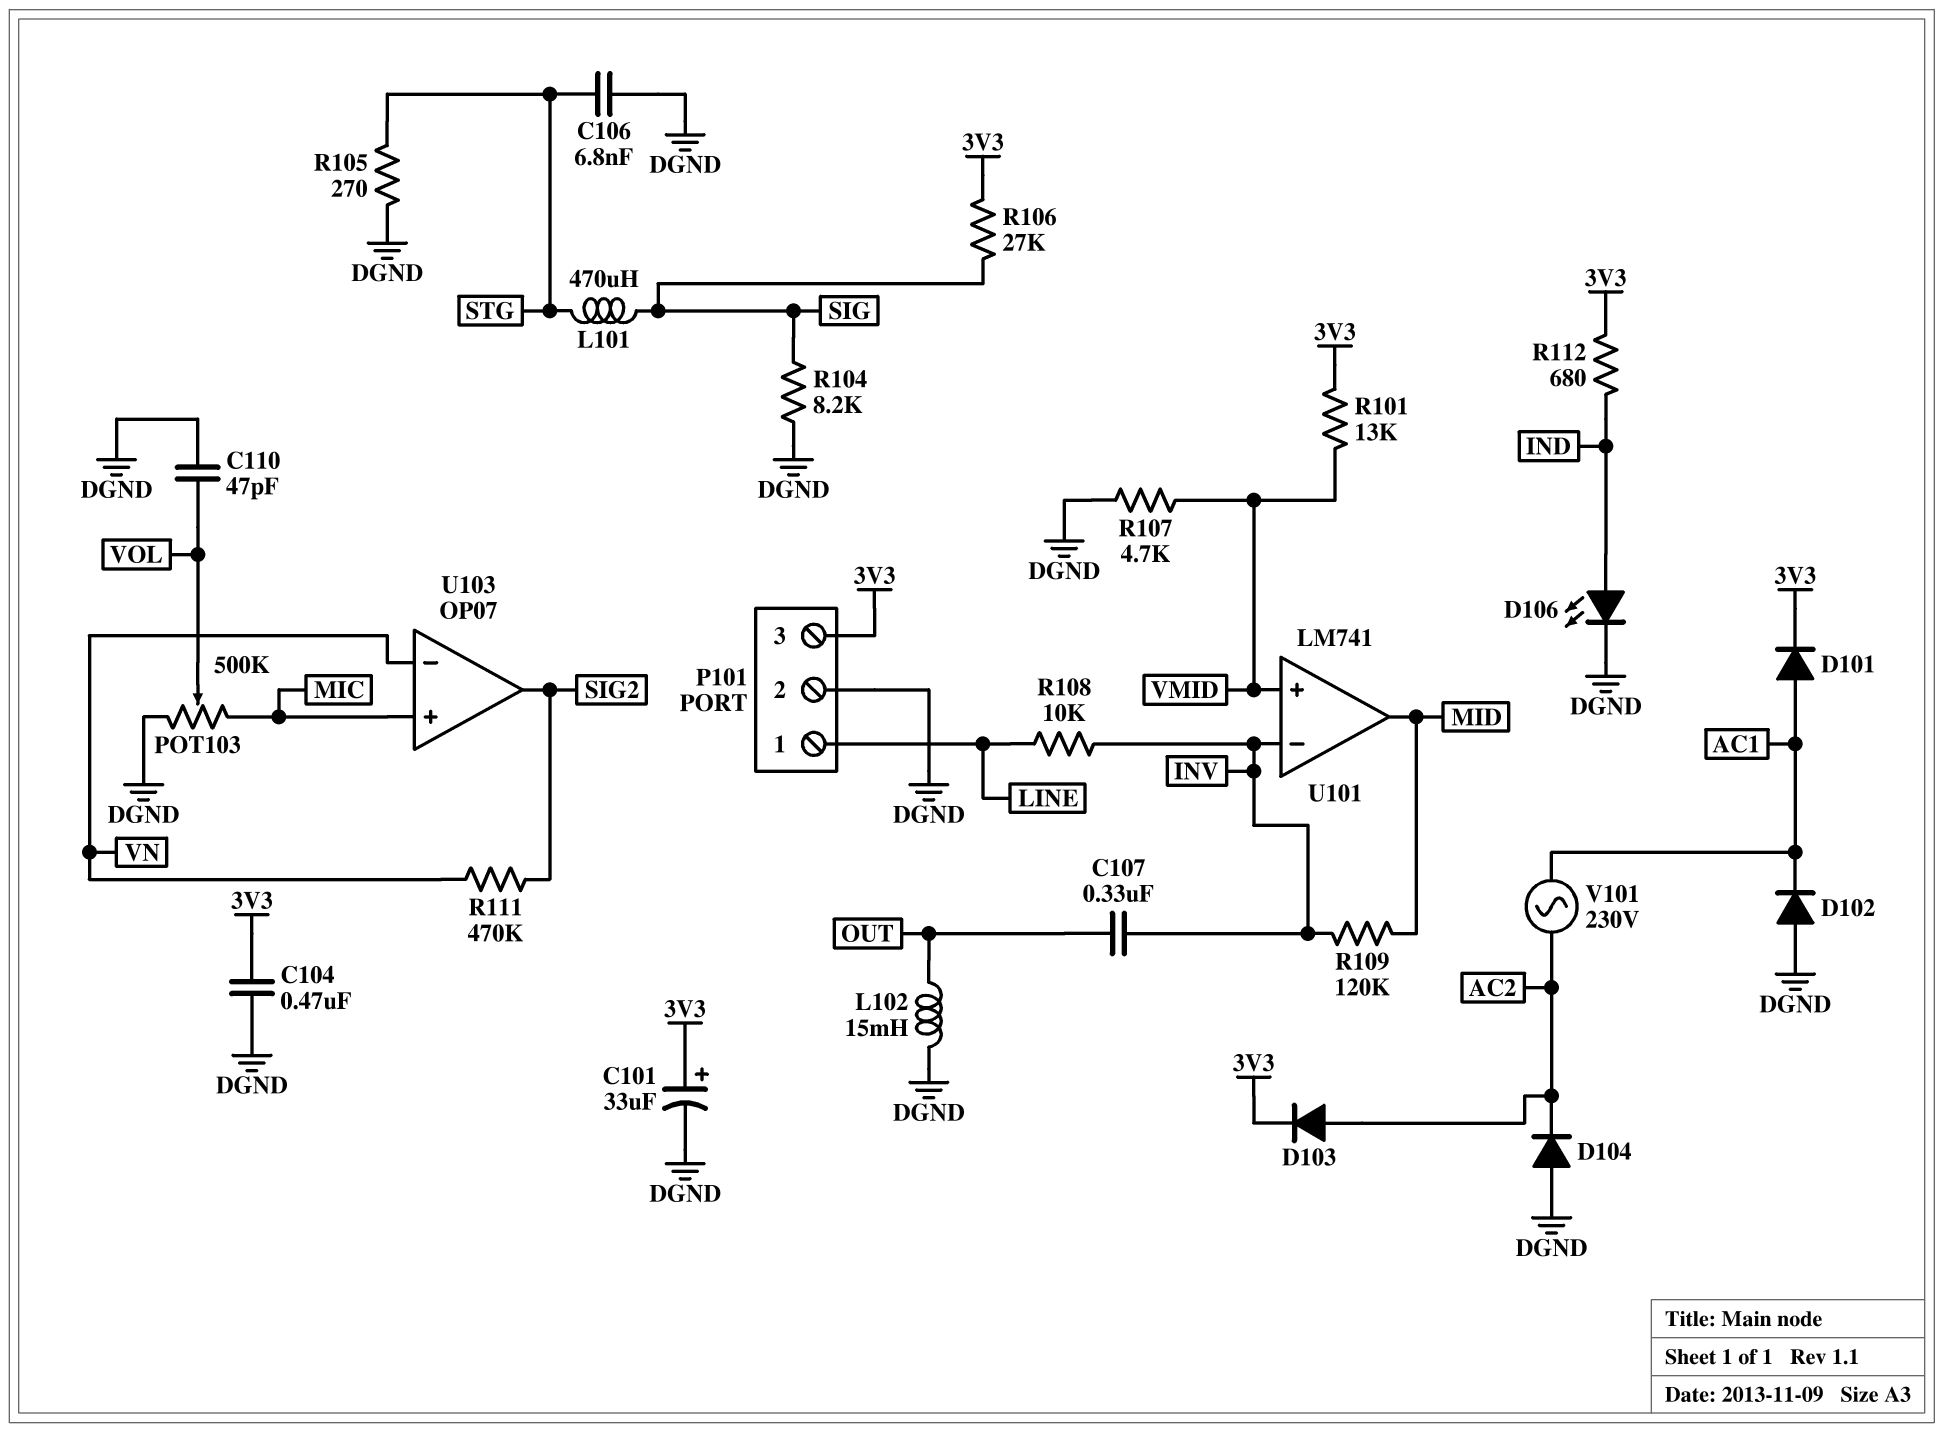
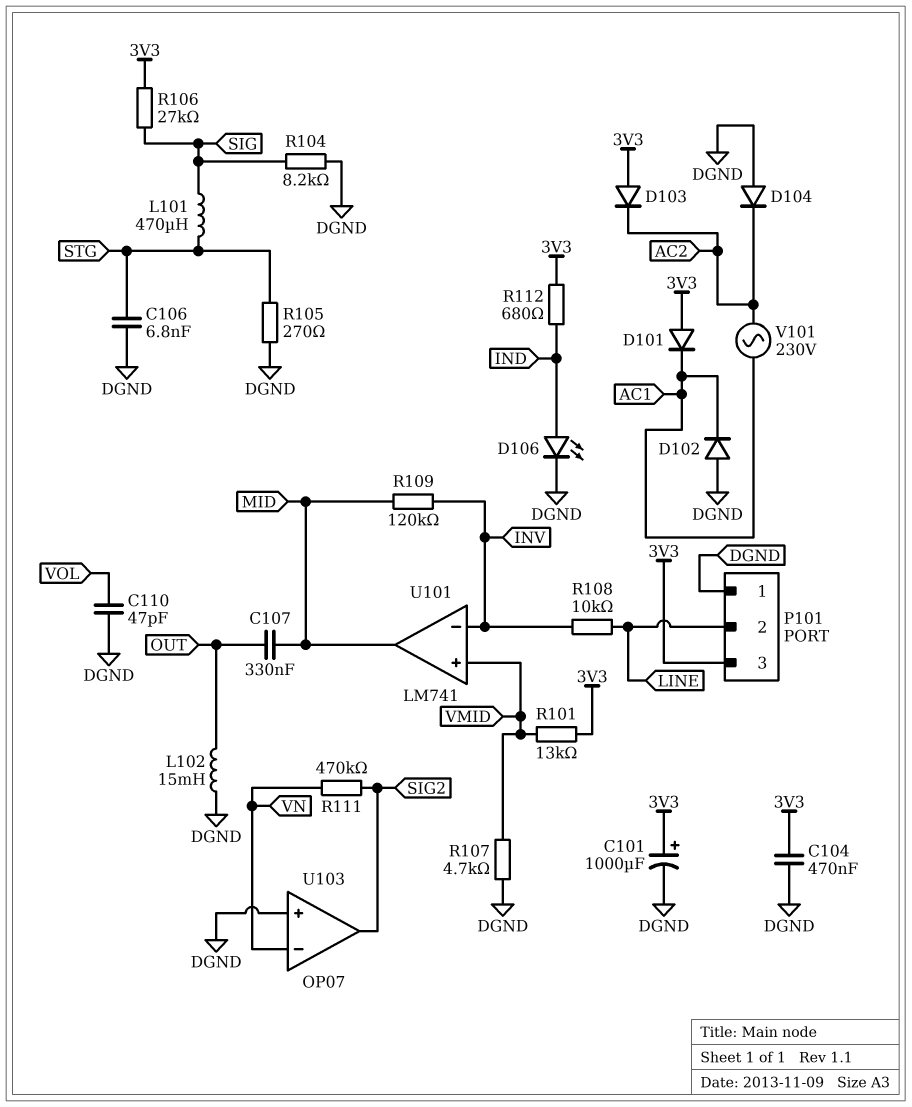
C101: 33uF (plus 3V3, minus DGND) -> 1000uF (plus 3V3, minus DGND)
C107: 330nF (INV, OUT) -> 330nF (MID, OUT)
D101: diode (A AC1, K 3V3) -> diode (A 3V3, K AC1)
D103: diode (A AC2, K 3V3) -> diode (A 3V3, K AC2)
P101 pin 1: LINE -> DGND
P101 pin 2: DGND -> LINE
POT103: 500k (DGND, MIC, wiper VOL) -> none
U103 pin in+: MIC -> DGND

